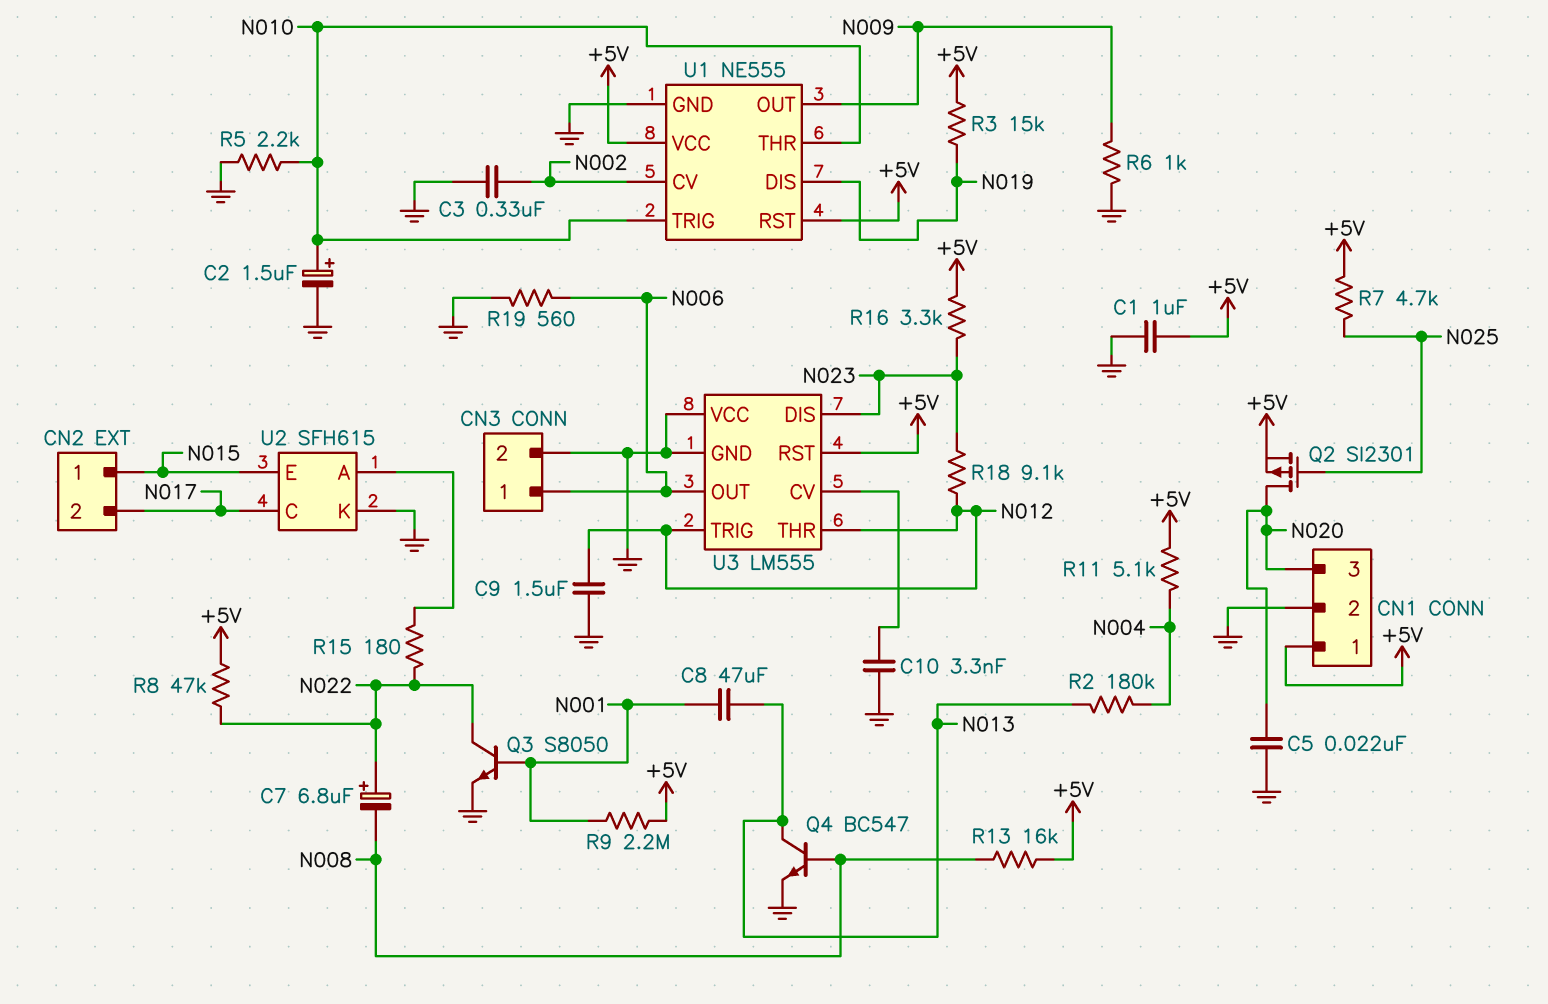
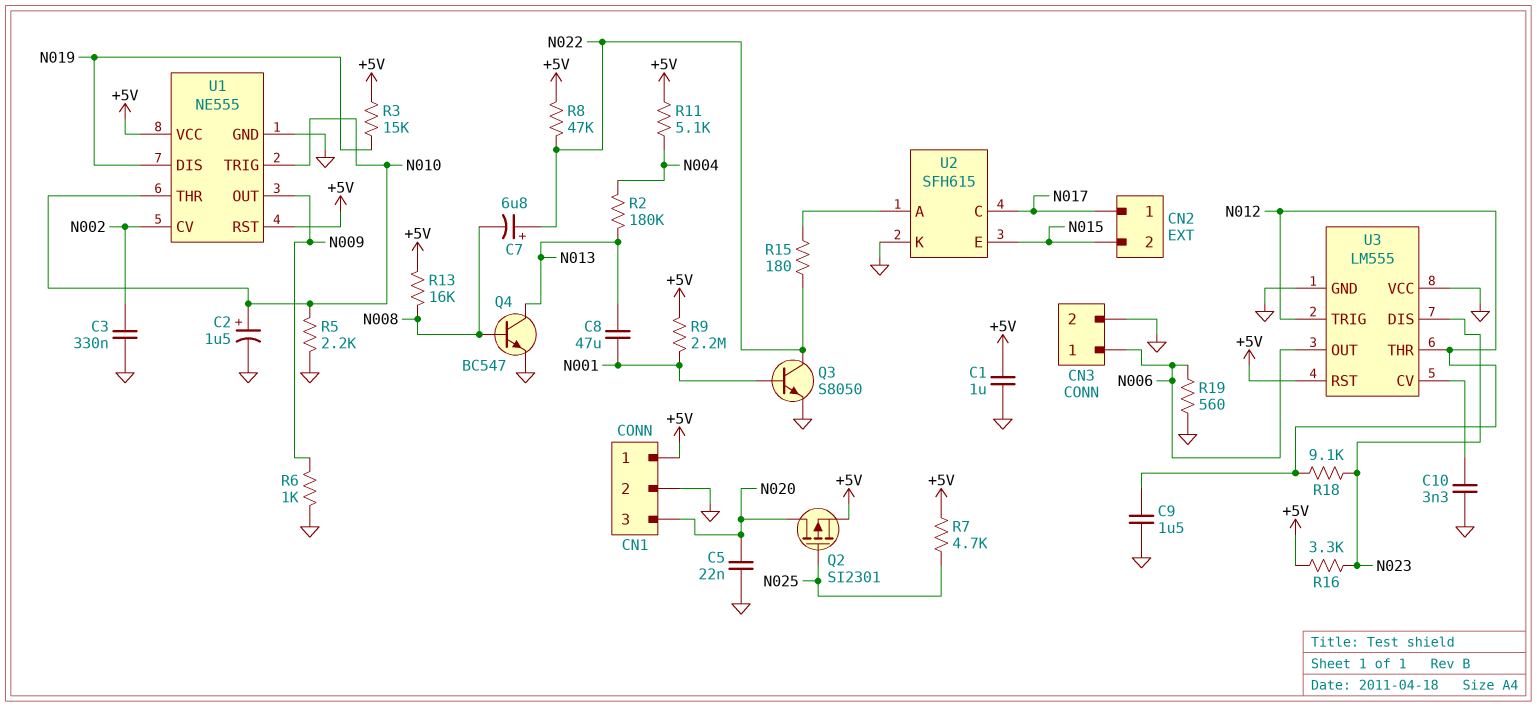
CN2 pin 1: N015 -> N017
CN2 pin 2: N017 -> N015

